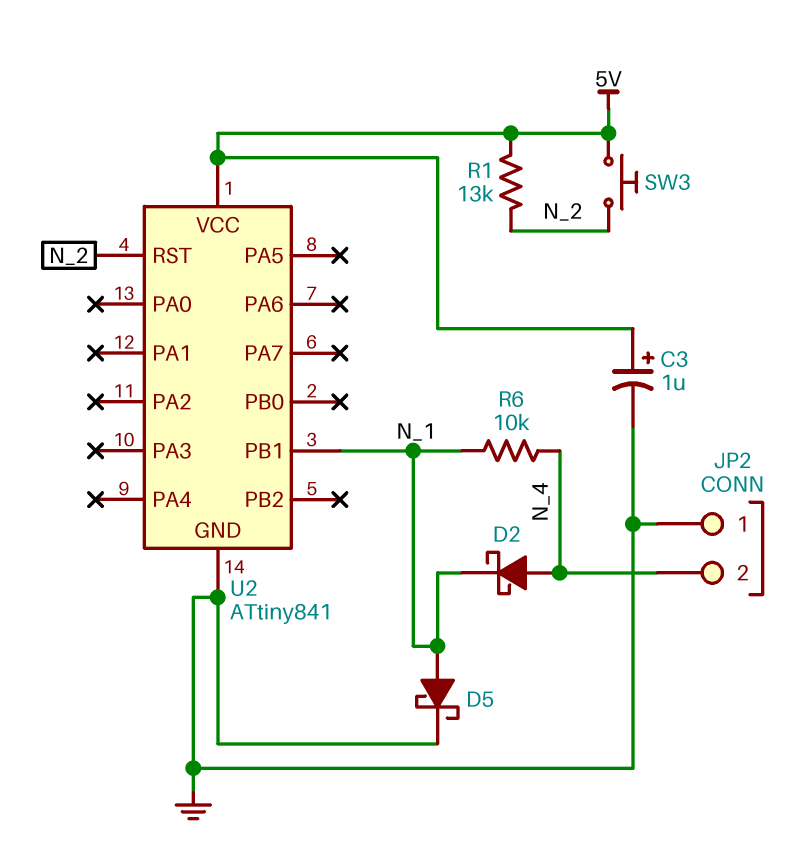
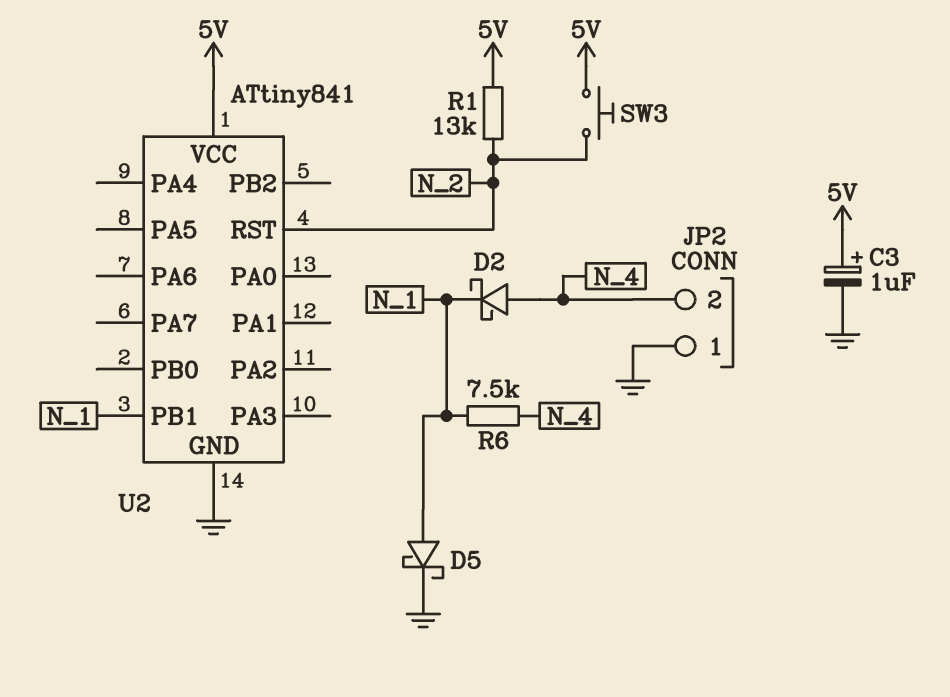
R6: 10k (N_1, N_4) -> 7.5k (N_1, N_4)

